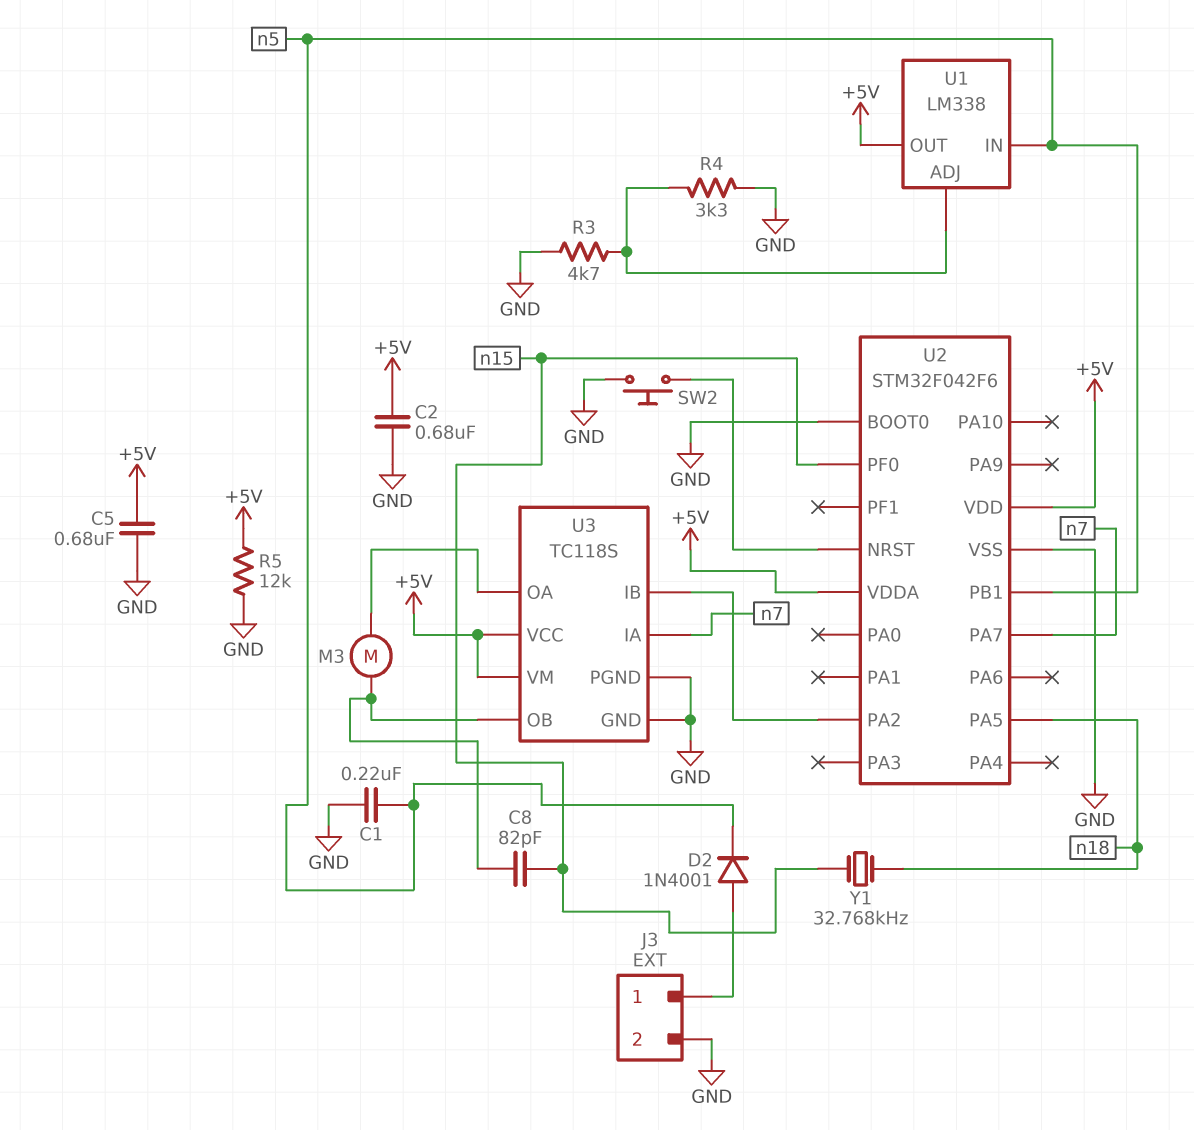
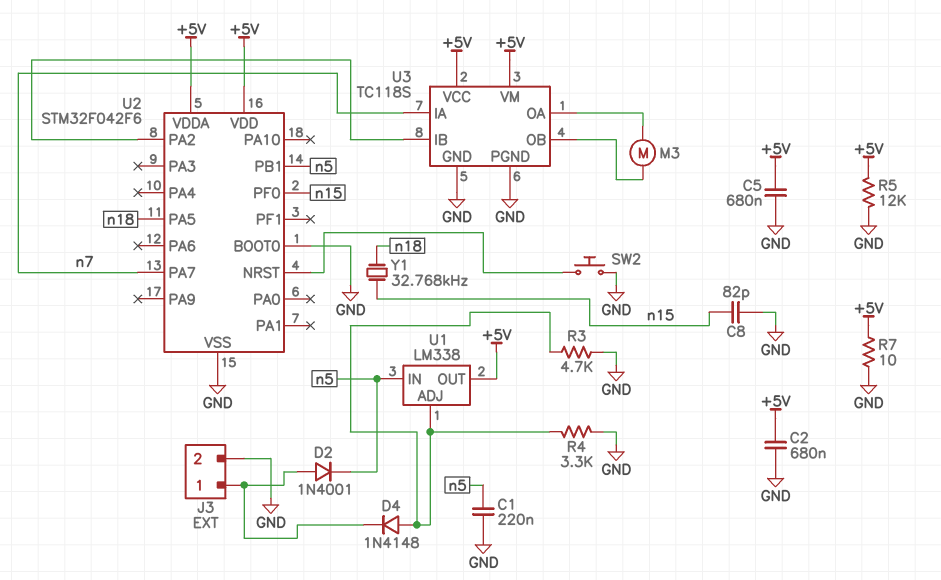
C8: 82pF (U3/OB, n15) -> 82pF (GND, n15)
D4: none -> diode 1N4148 (A U1/ADJ, K J3/1)
R7: none -> 10 (+5V, GND)

